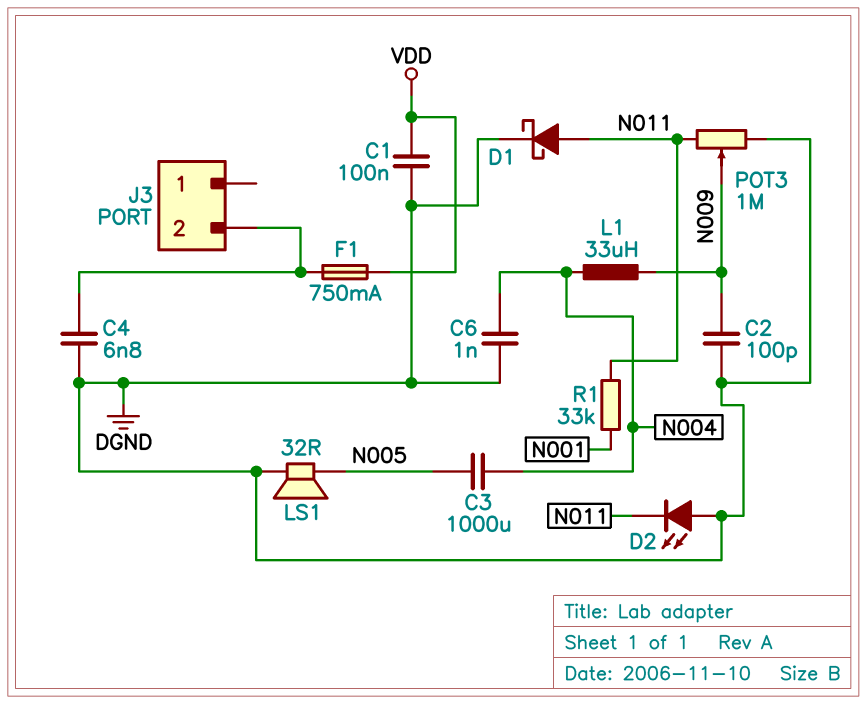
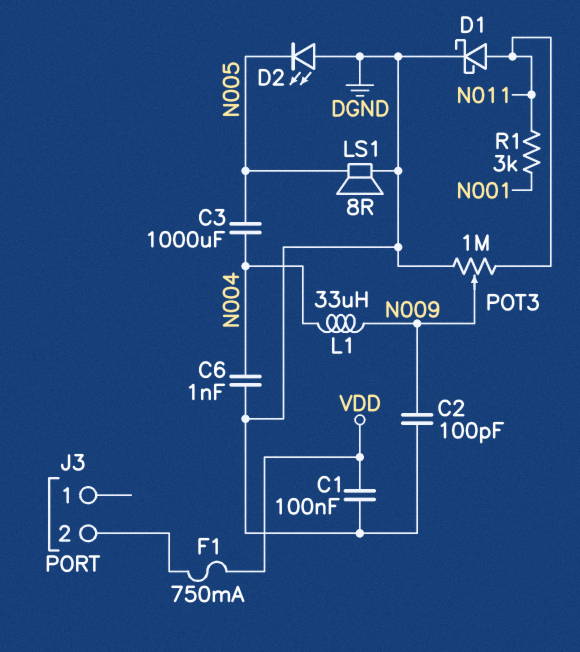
C4: 6.8nF (DGND, J3/2) -> none
D2: LED (A DGND, K N011) -> LED (A DGND, K N005)
LS1: speaker 32R (DGND, N005) -> speaker 8R (DGND, N005)
R1: 33k (N001, N011) -> 3k (N001, N011)

